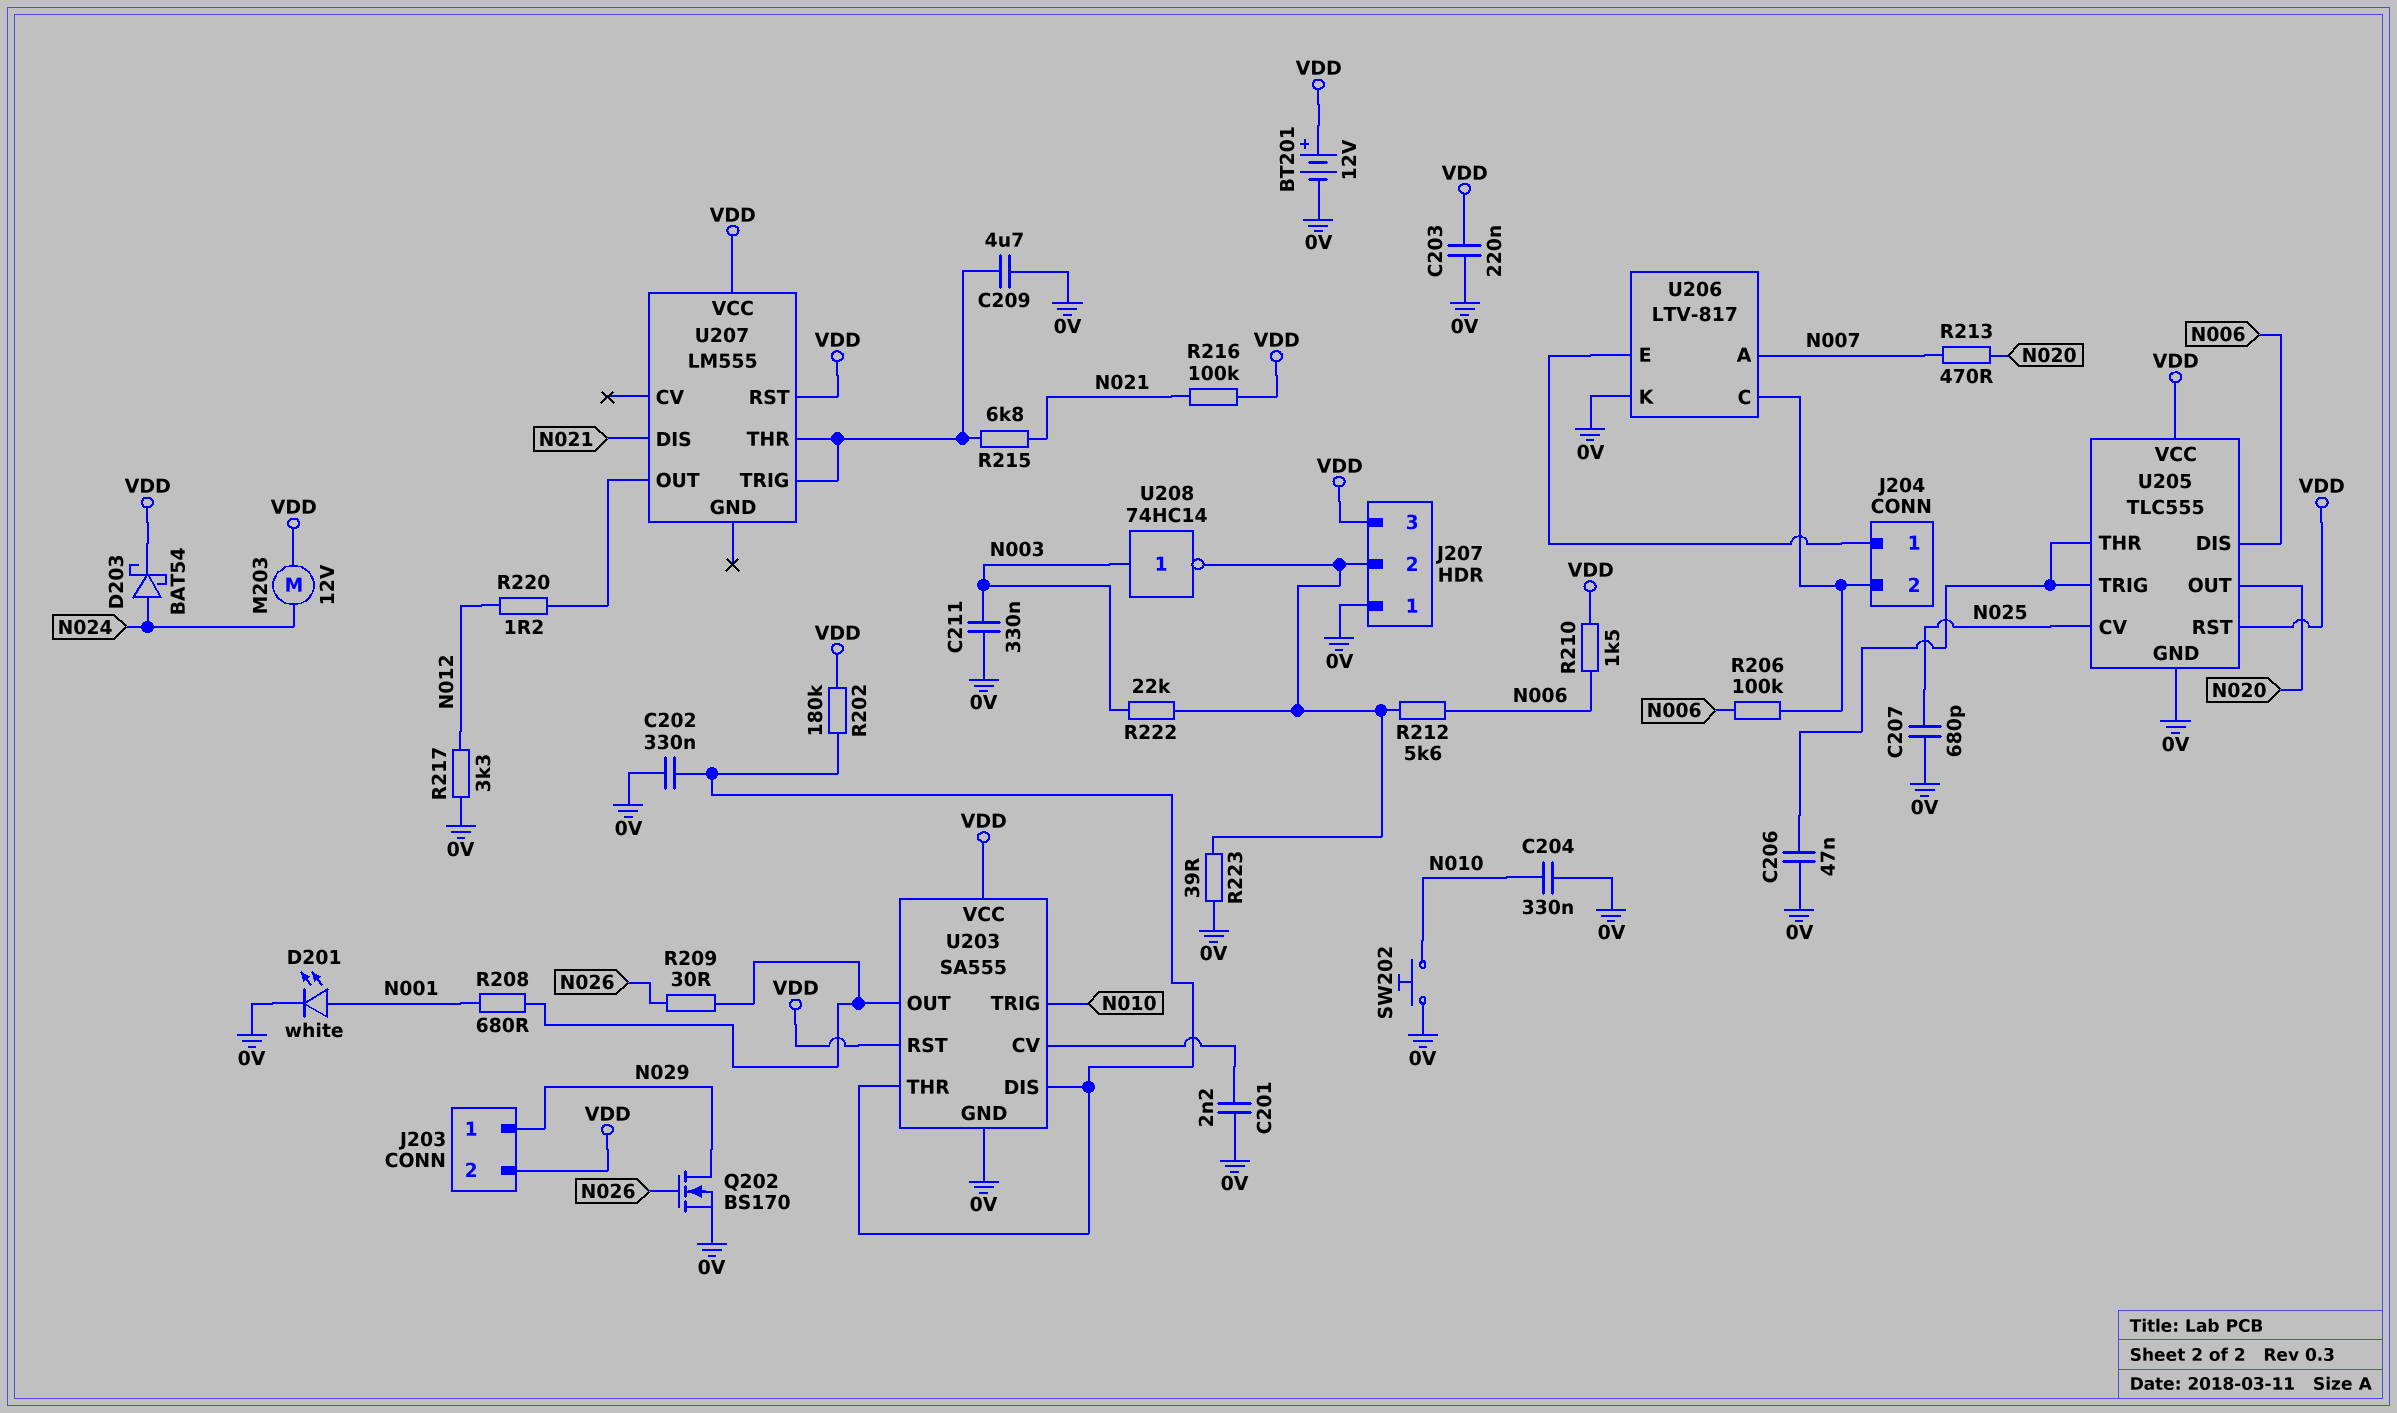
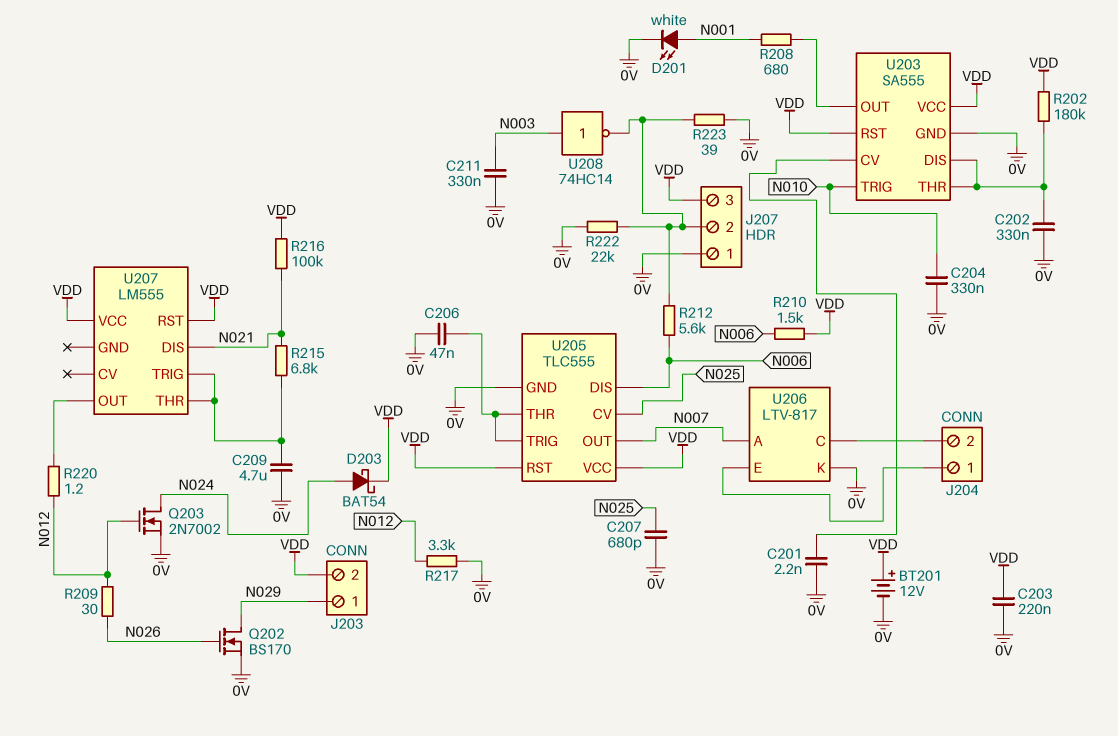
M203: motor 12V (N024, VDD) -> none
Q203: none -> NMOS 2N7002 (G N012, D N024, S 0V)
R206: 100k (J204/2, N006) -> none
R209: 30 (N026, U203/OUT) -> 30 (N012, N026)
R213: 470 (N007, N020) -> none
R222: 22k (J207/2, N003) -> 22k (0V, J207/2)
SW202: button (0V, N010) -> none
U205 pin OUT: N020 -> N007

